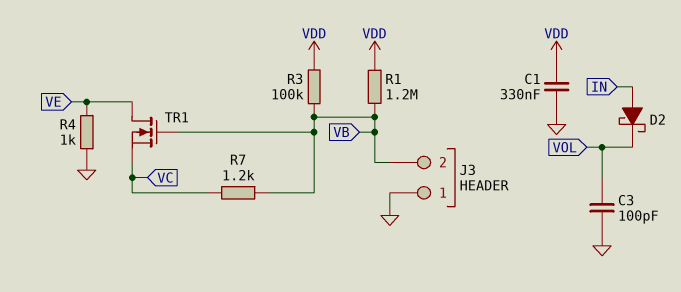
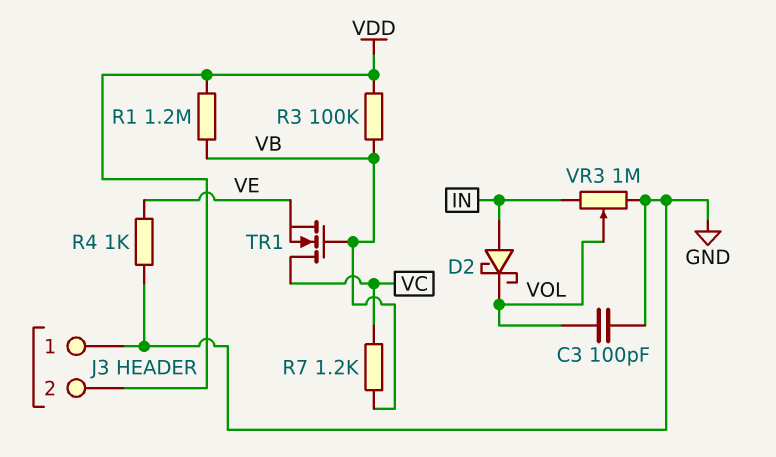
C1: 330nF (GND, VDD) -> none
J3 pin 2: VB -> VDD
TR1: NMOS (G VB, D VE, S VC) -> NMOS (G VB, D VC, S VE)
VR3: none -> 1M (GND, IN, wiper VOL)

